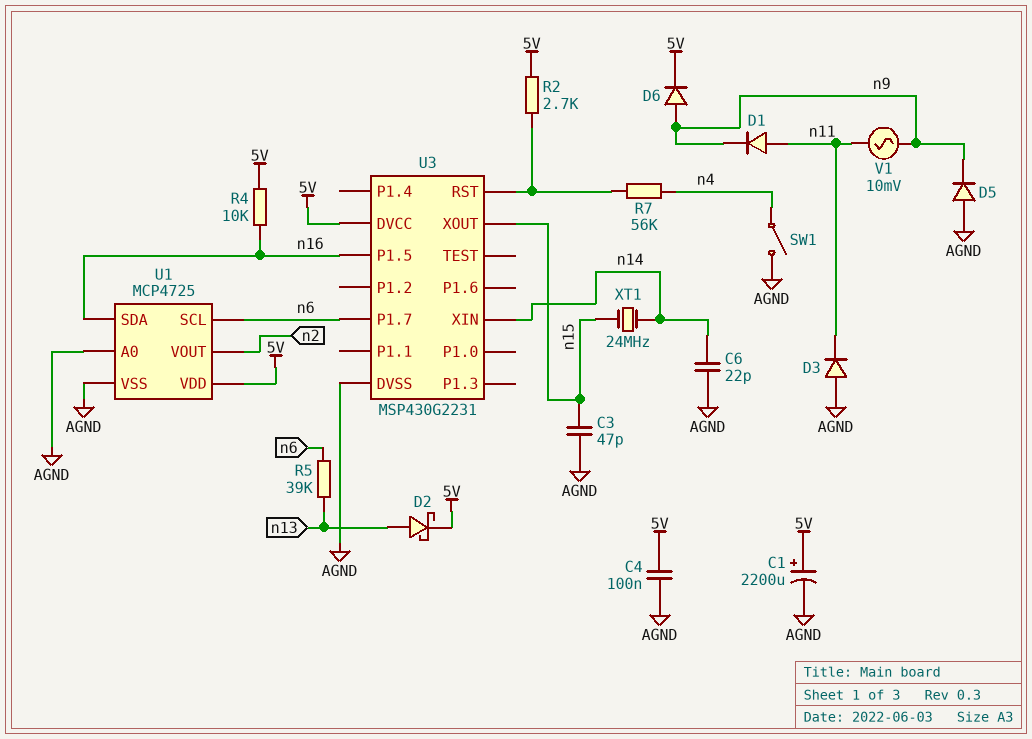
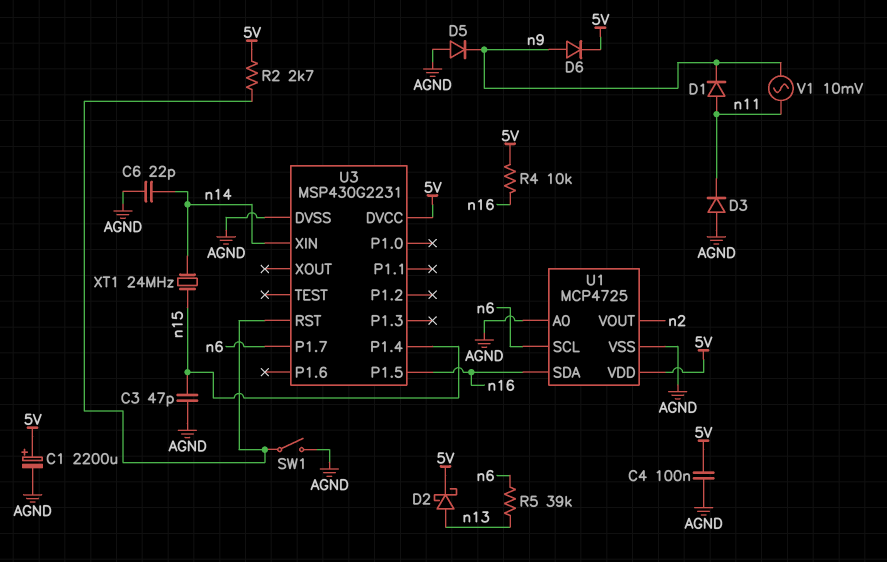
R7: 56k (U3/RST, n4) -> none
SW1: switch (AGND, n4) -> switch (AGND, U3/RST)
U3 pin P1.4: none -> n15
U3 pin XOUT: n15 -> none

